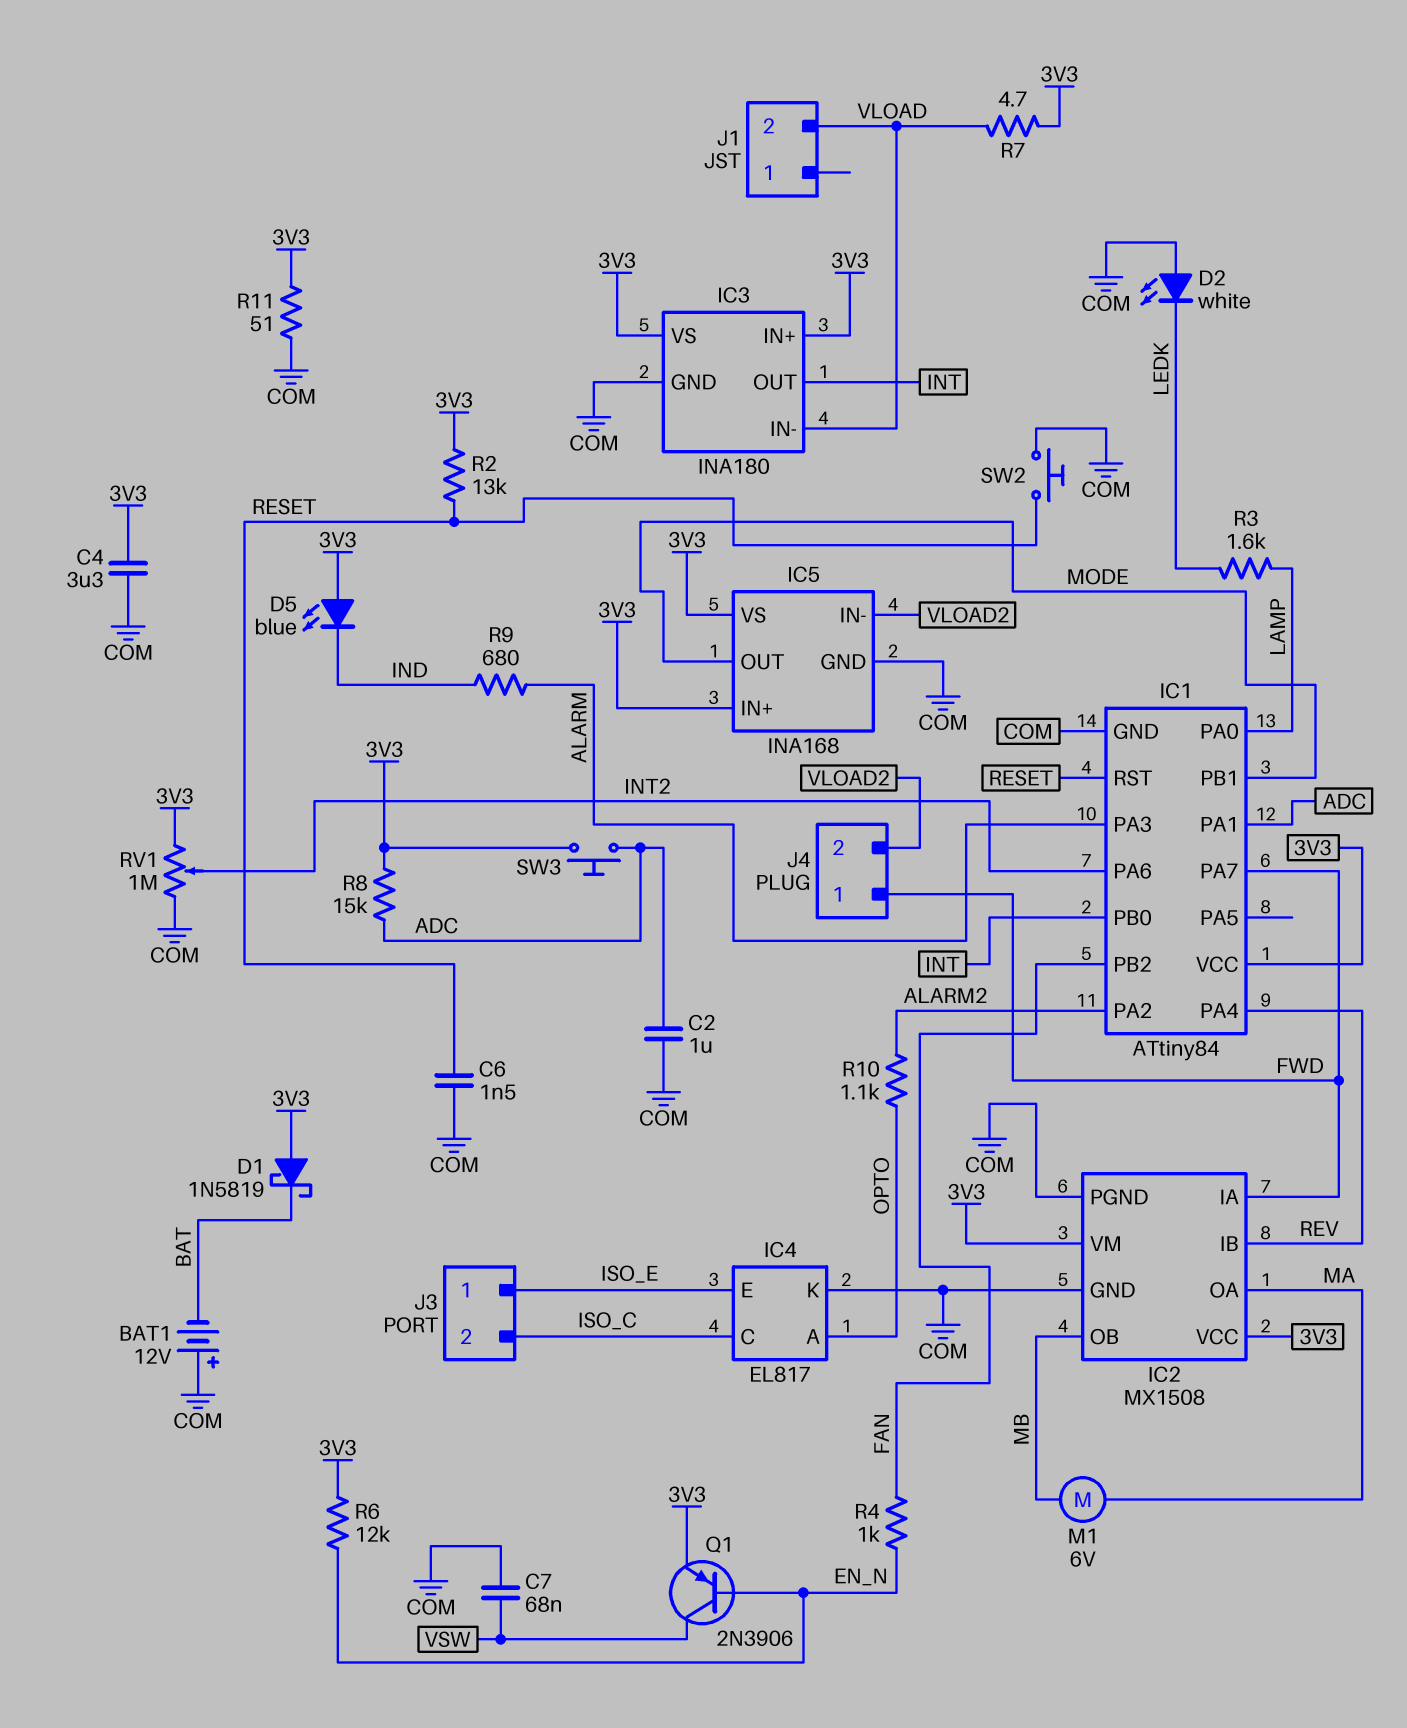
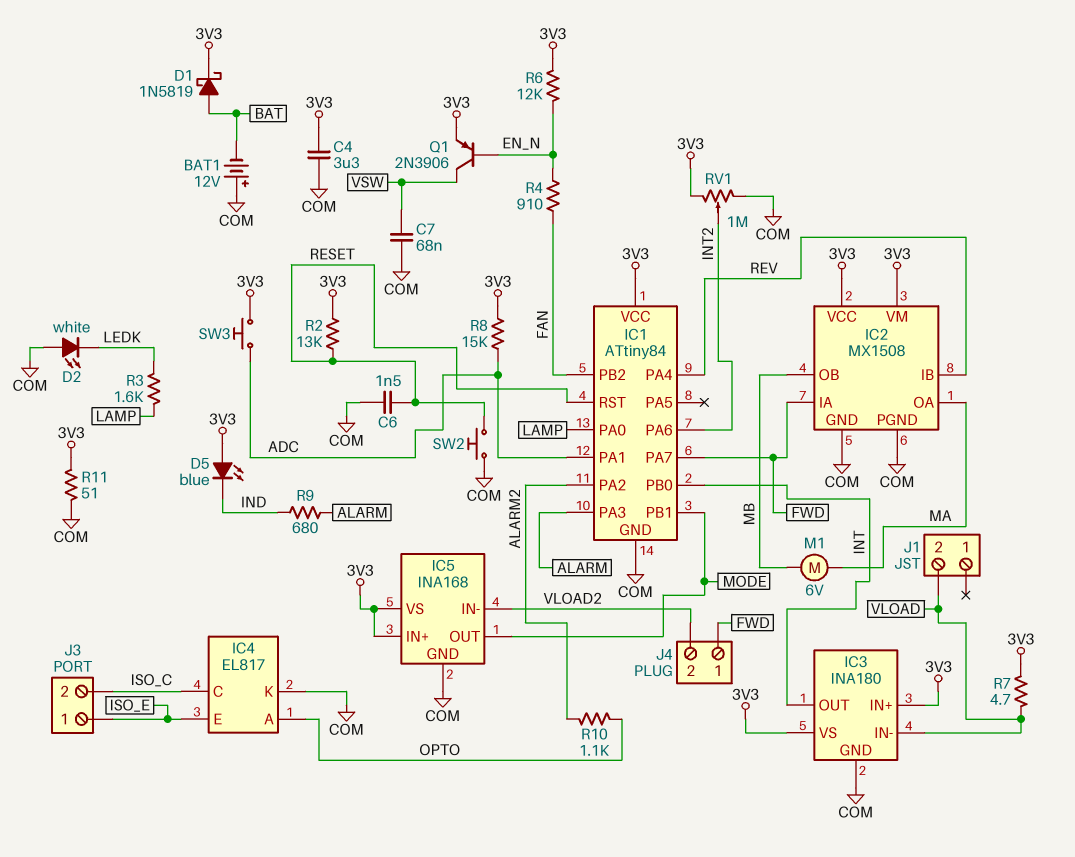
C2: 1uF (ADC, COM) -> none
D1: schottky 1N5819 (A 3V3, K BAT) -> schottky 1N5819 (A BAT, K 3V3)
R4: 1k (EN_N, FAN) -> 910 (EN_N, FAN)

